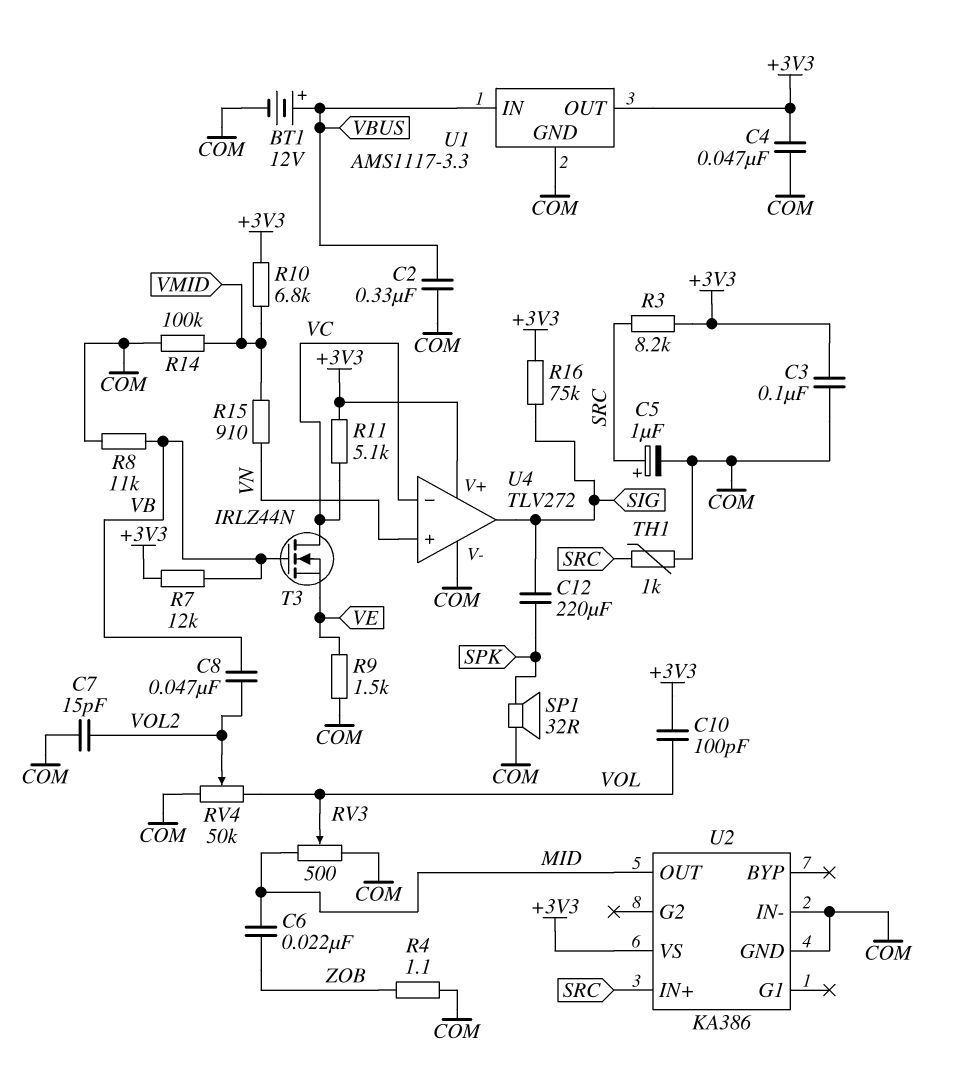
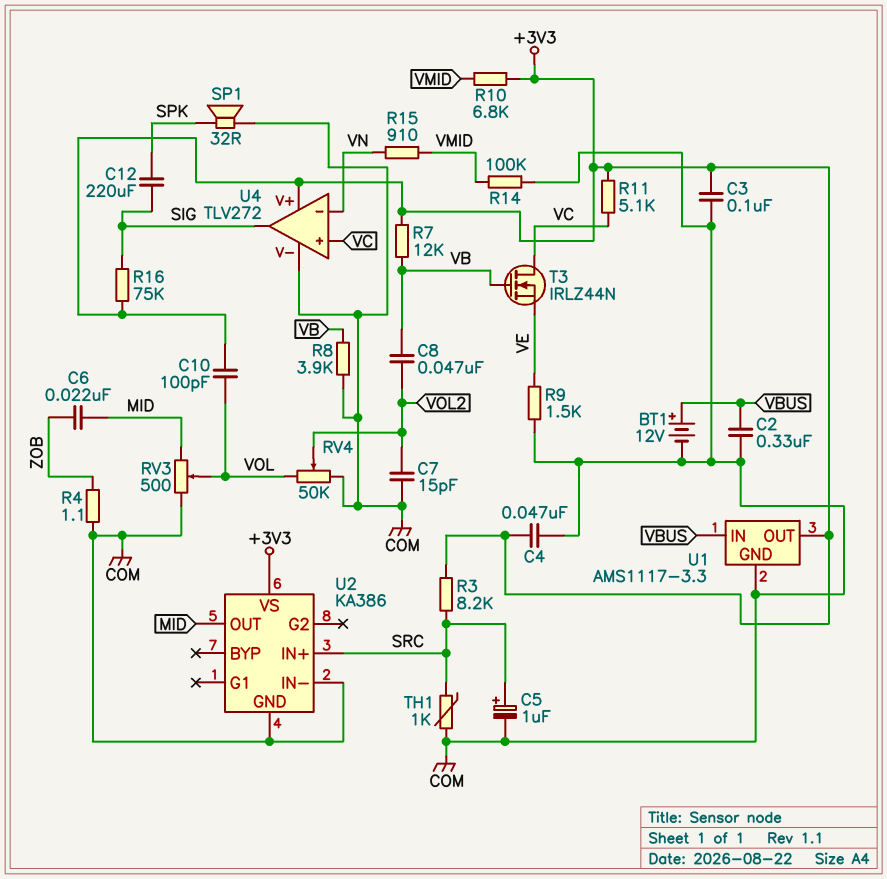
R8: 11k (COM, VB) -> 3.9k (COM, VB)
U4 pin in+: VN -> VC
U4 pin in-: VC -> VN

